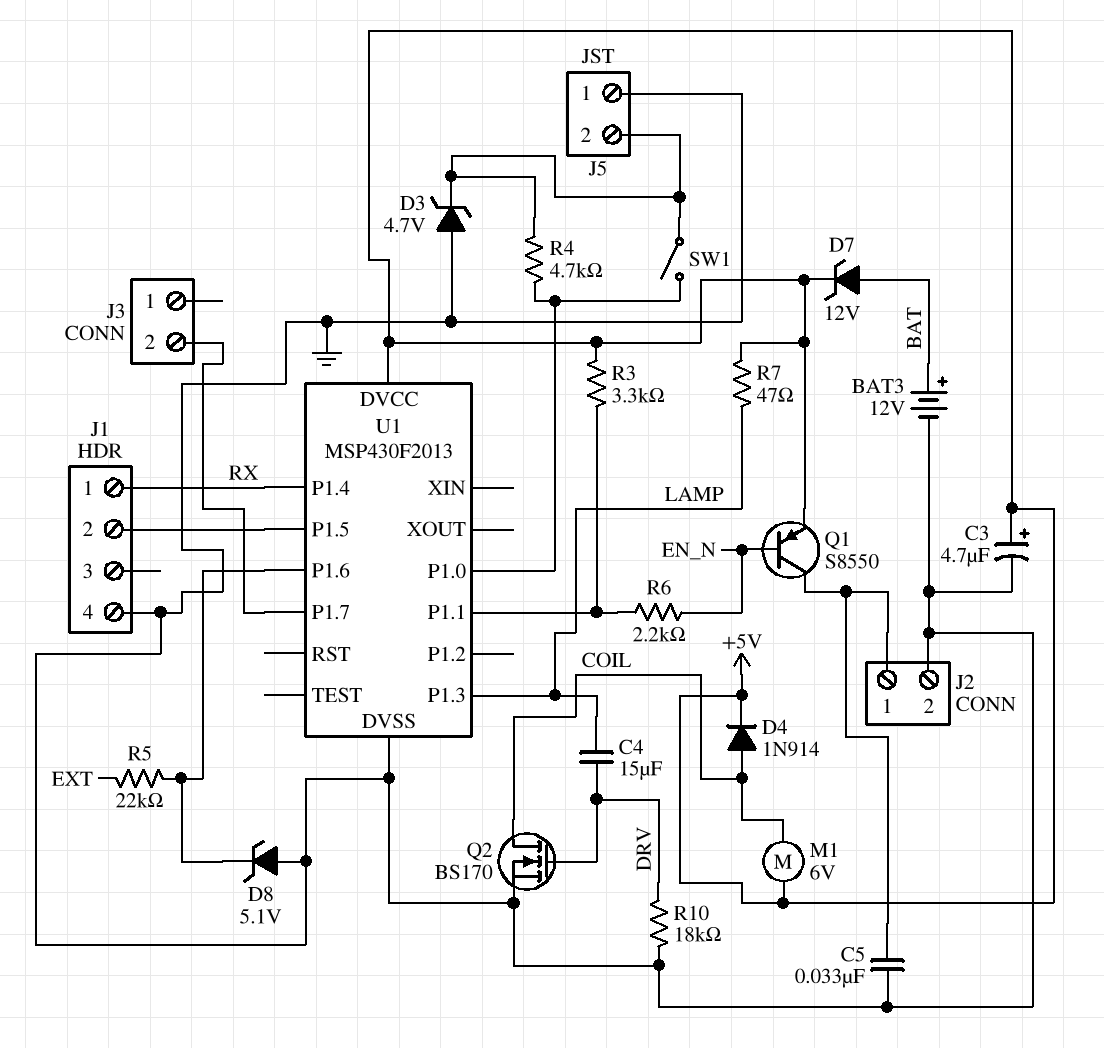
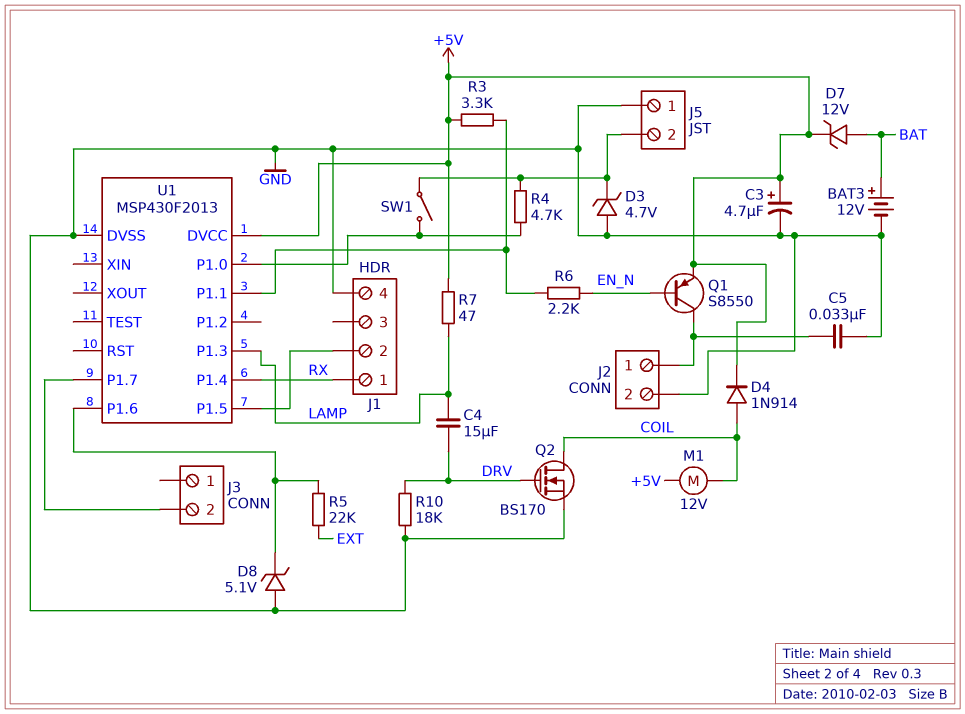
M1: motor 6V (+5V, COIL) -> motor 12V (+5V, COIL)

